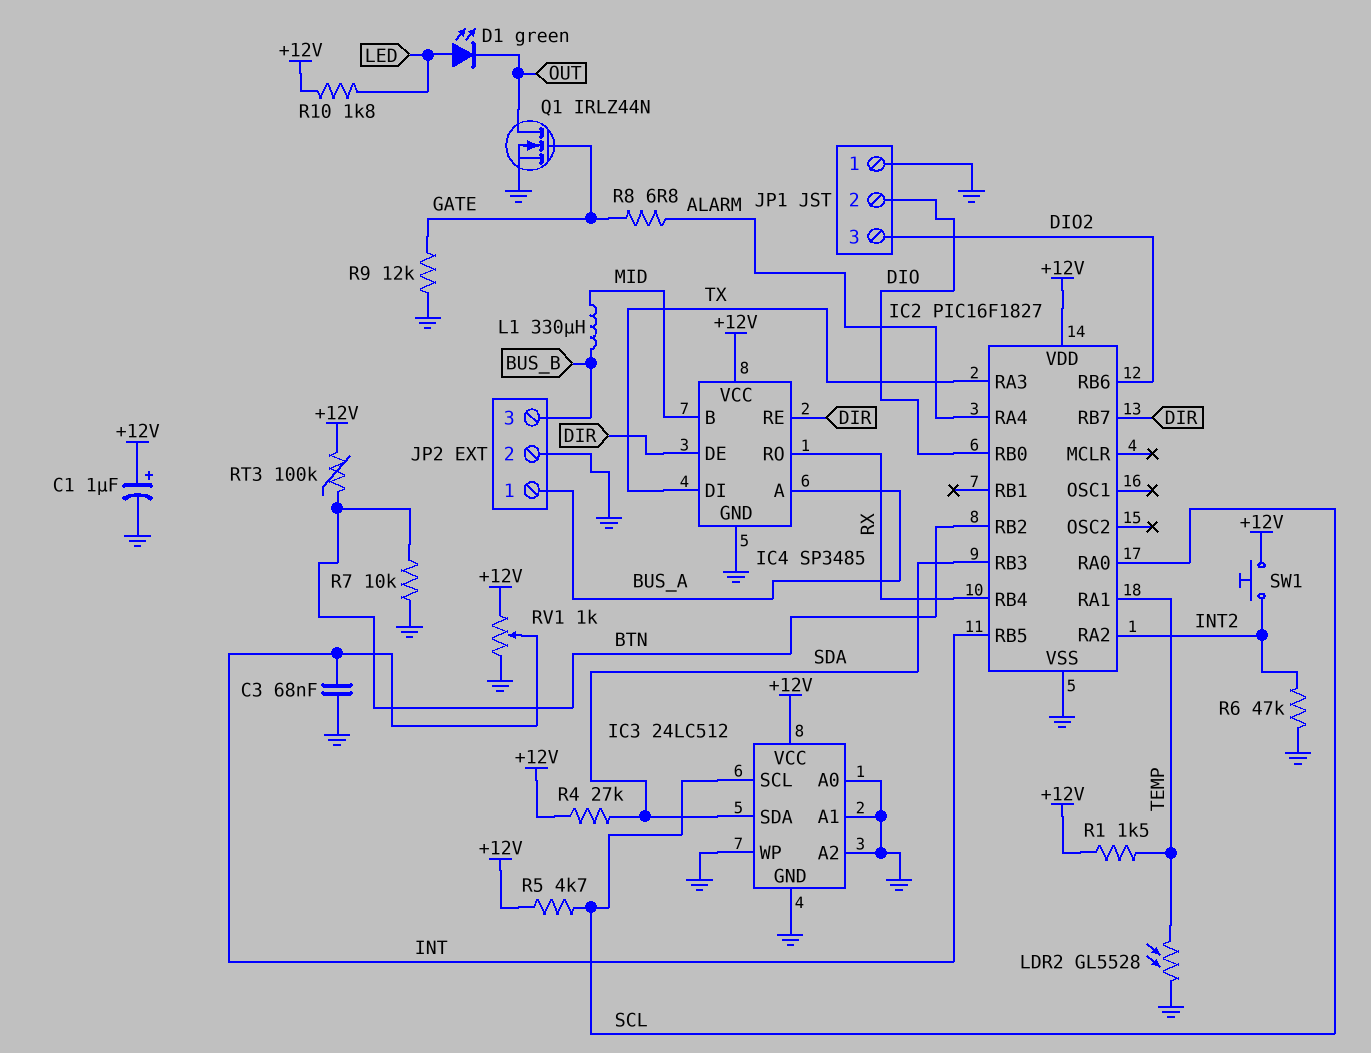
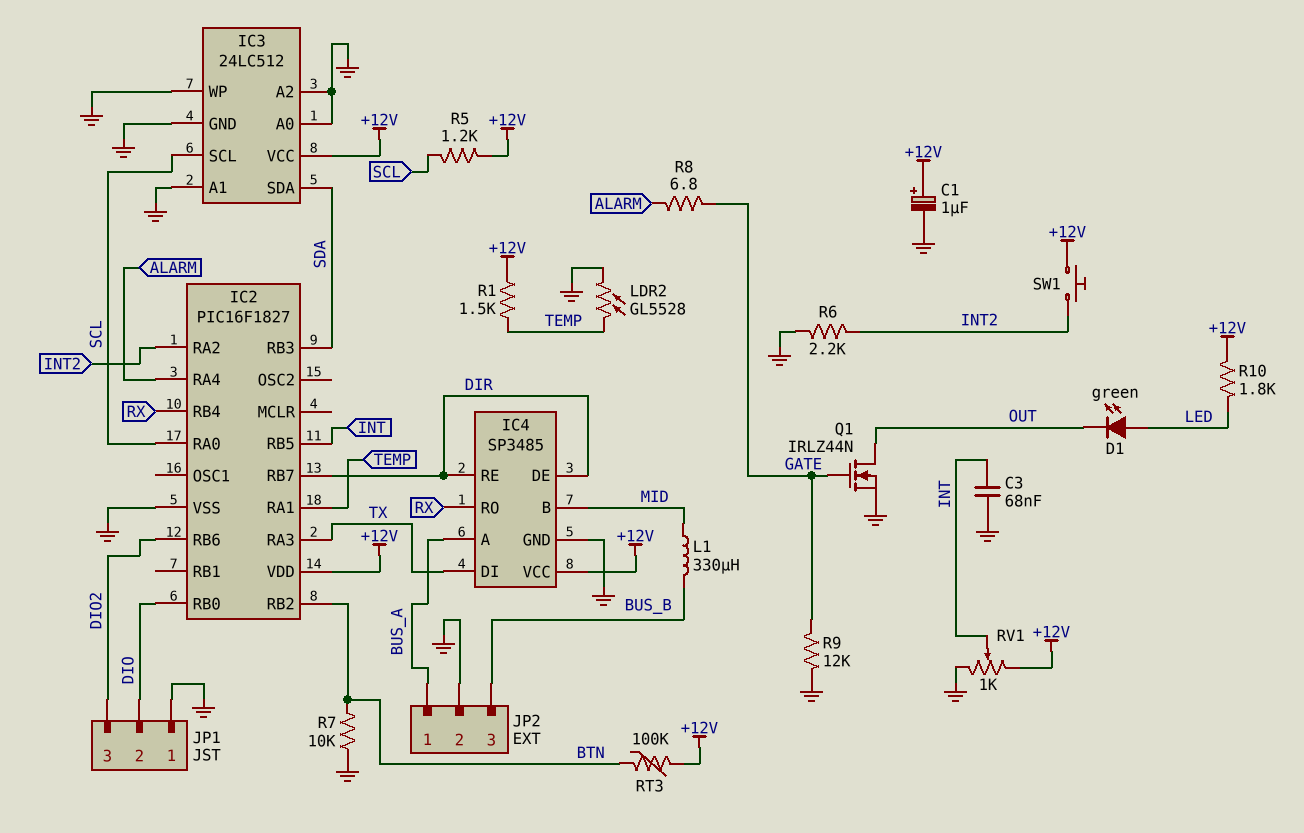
R4: 27k (+12V, SDA) -> none
R5: 4.7k (+12V, SCL) -> 1.2k (+12V, SCL)
R6: 47k (GND, INT2) -> 2.2k (GND, INT2)

